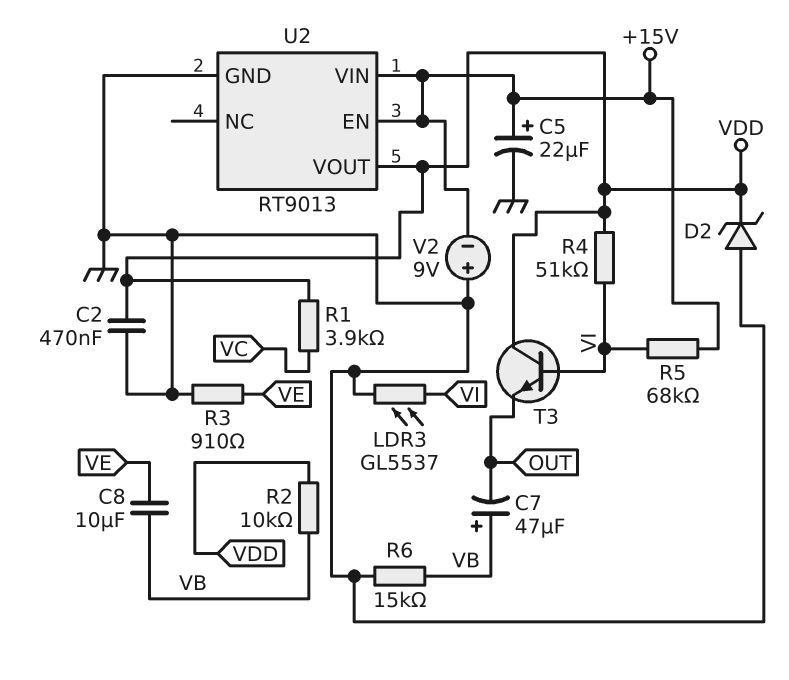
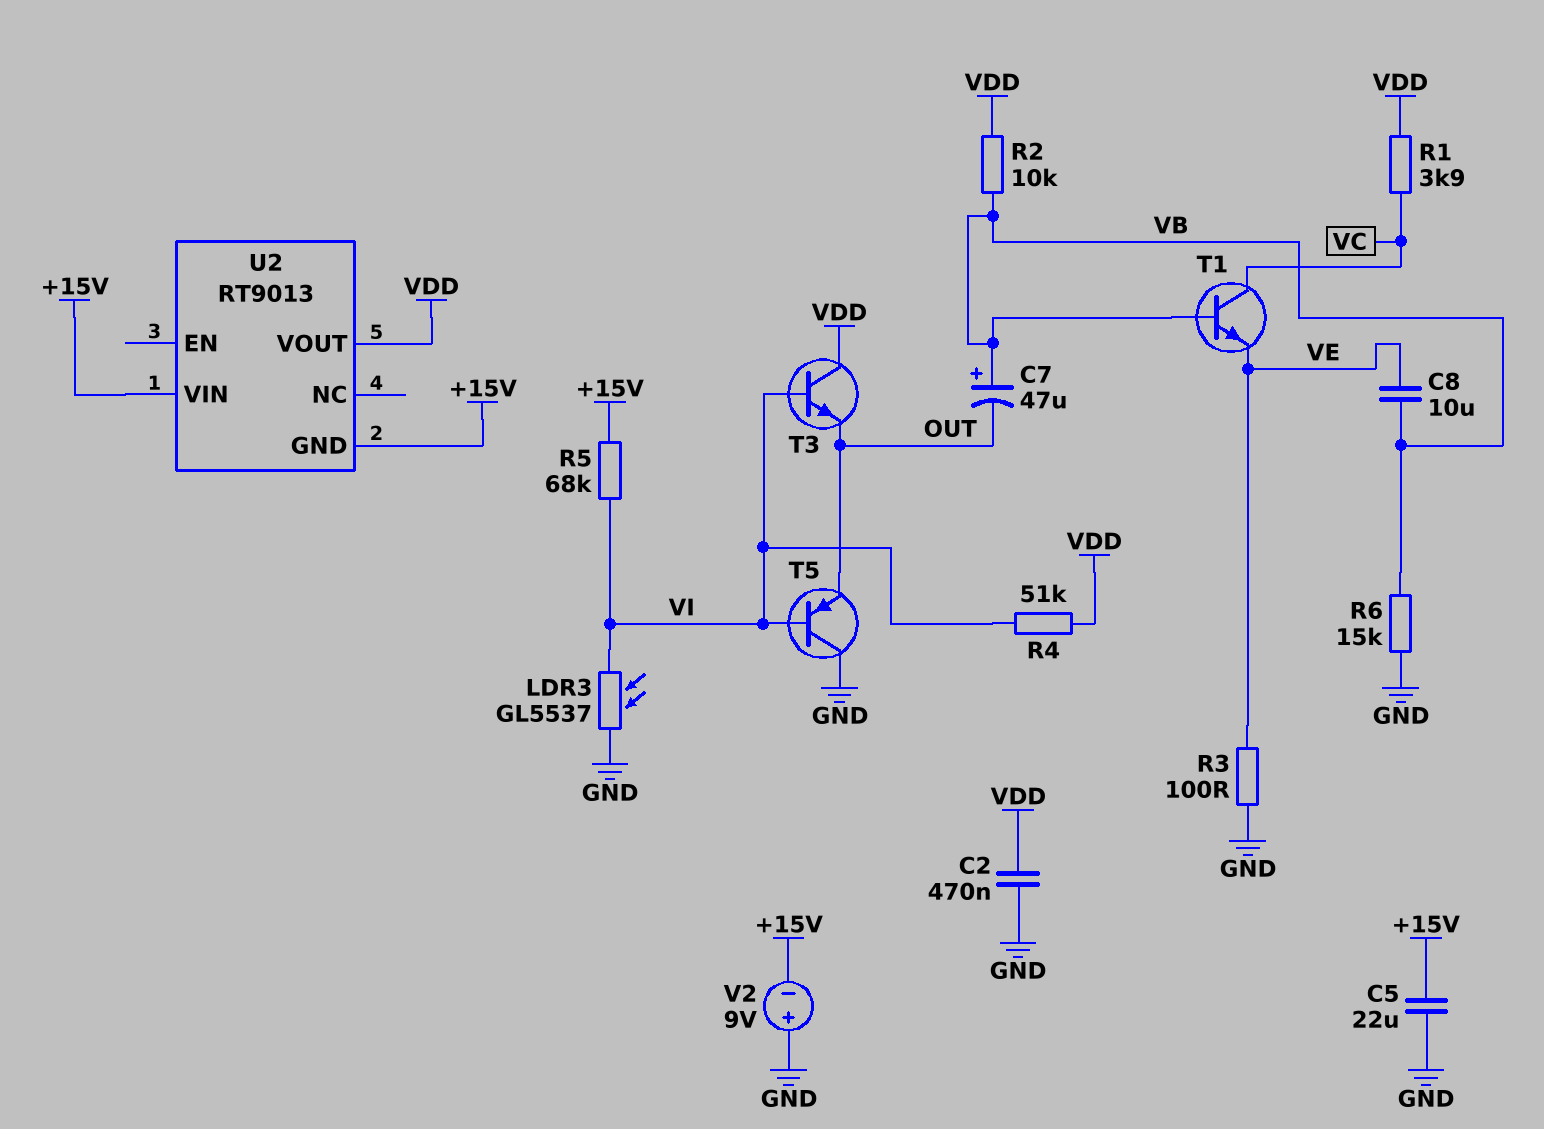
C5: 22uF (plus +15V, minus GND) -> 22uF (+15V, GND)
D2: zener (A GND, K VDD) -> none
R3: 910 (GND, VE) -> 100 (GND, VE)
T1: none -> NPN (B VB, C VC, E VE)
T5: none -> PNP (B VI, C GND, E OUT)
U2 pin EN: +15V -> none
U2 pin GND: GND -> +15V

